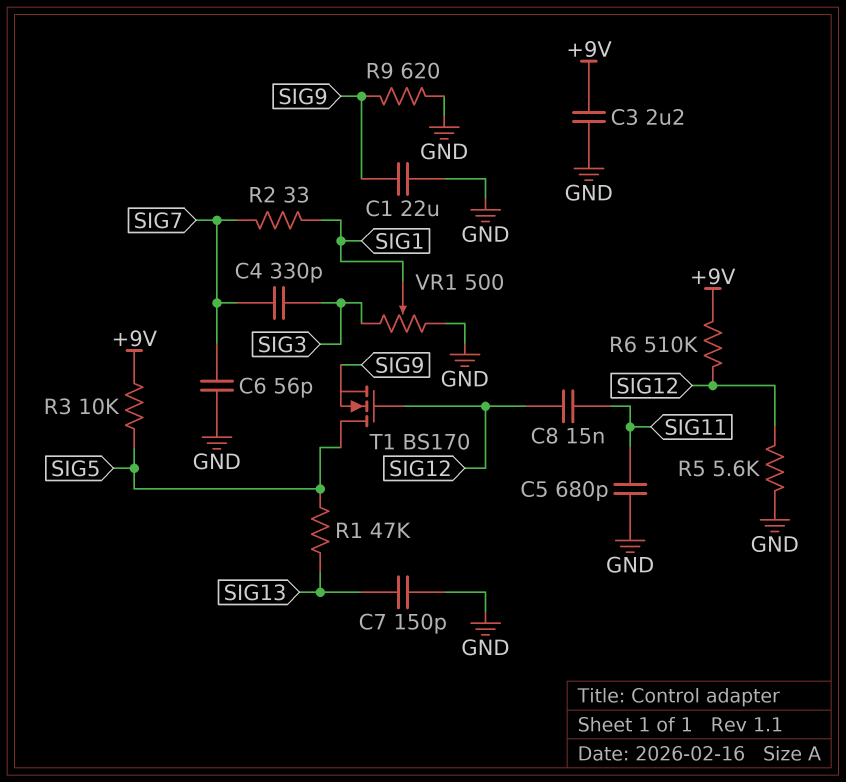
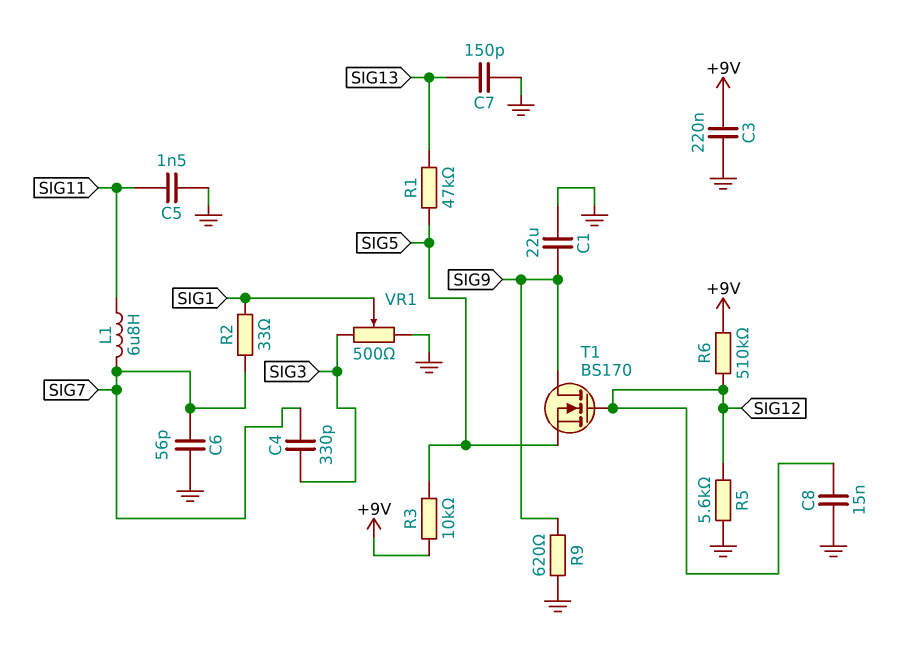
C3: 2.2uF (+9V, GND) -> 220nF (+9V, GND)
C5: 680pF (GND, SIG11) -> 1.5nF (GND, SIG11)
C8: 15nF (SIG11, SIG12) -> 15nF (GND, SIG12)
L1: none -> 6.8uH (SIG7, SIG11)
T1: NMOS BS170 (G SIG12, D SIG5, S SIG9) -> NMOS BS170 (G SIG12, D SIG9, S SIG5)

